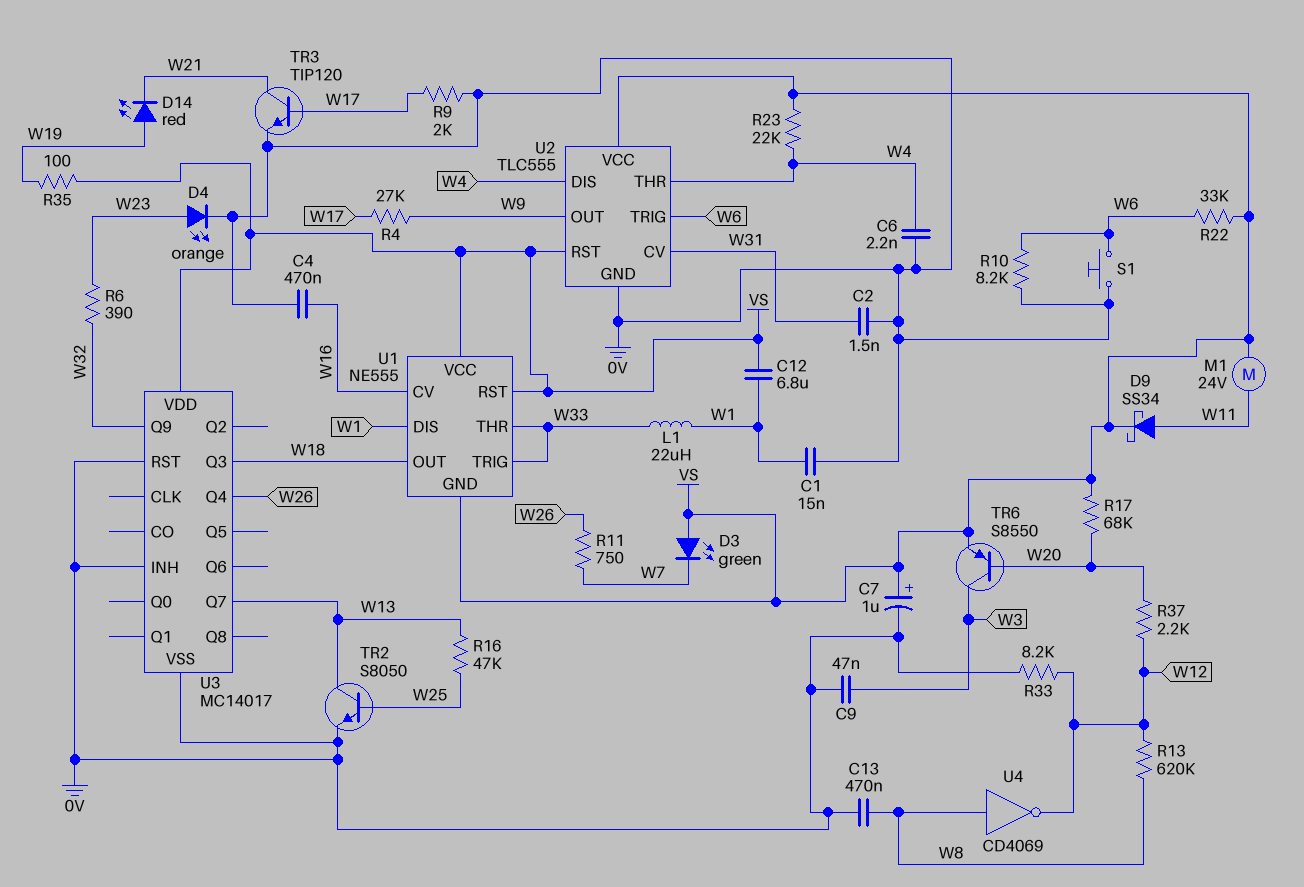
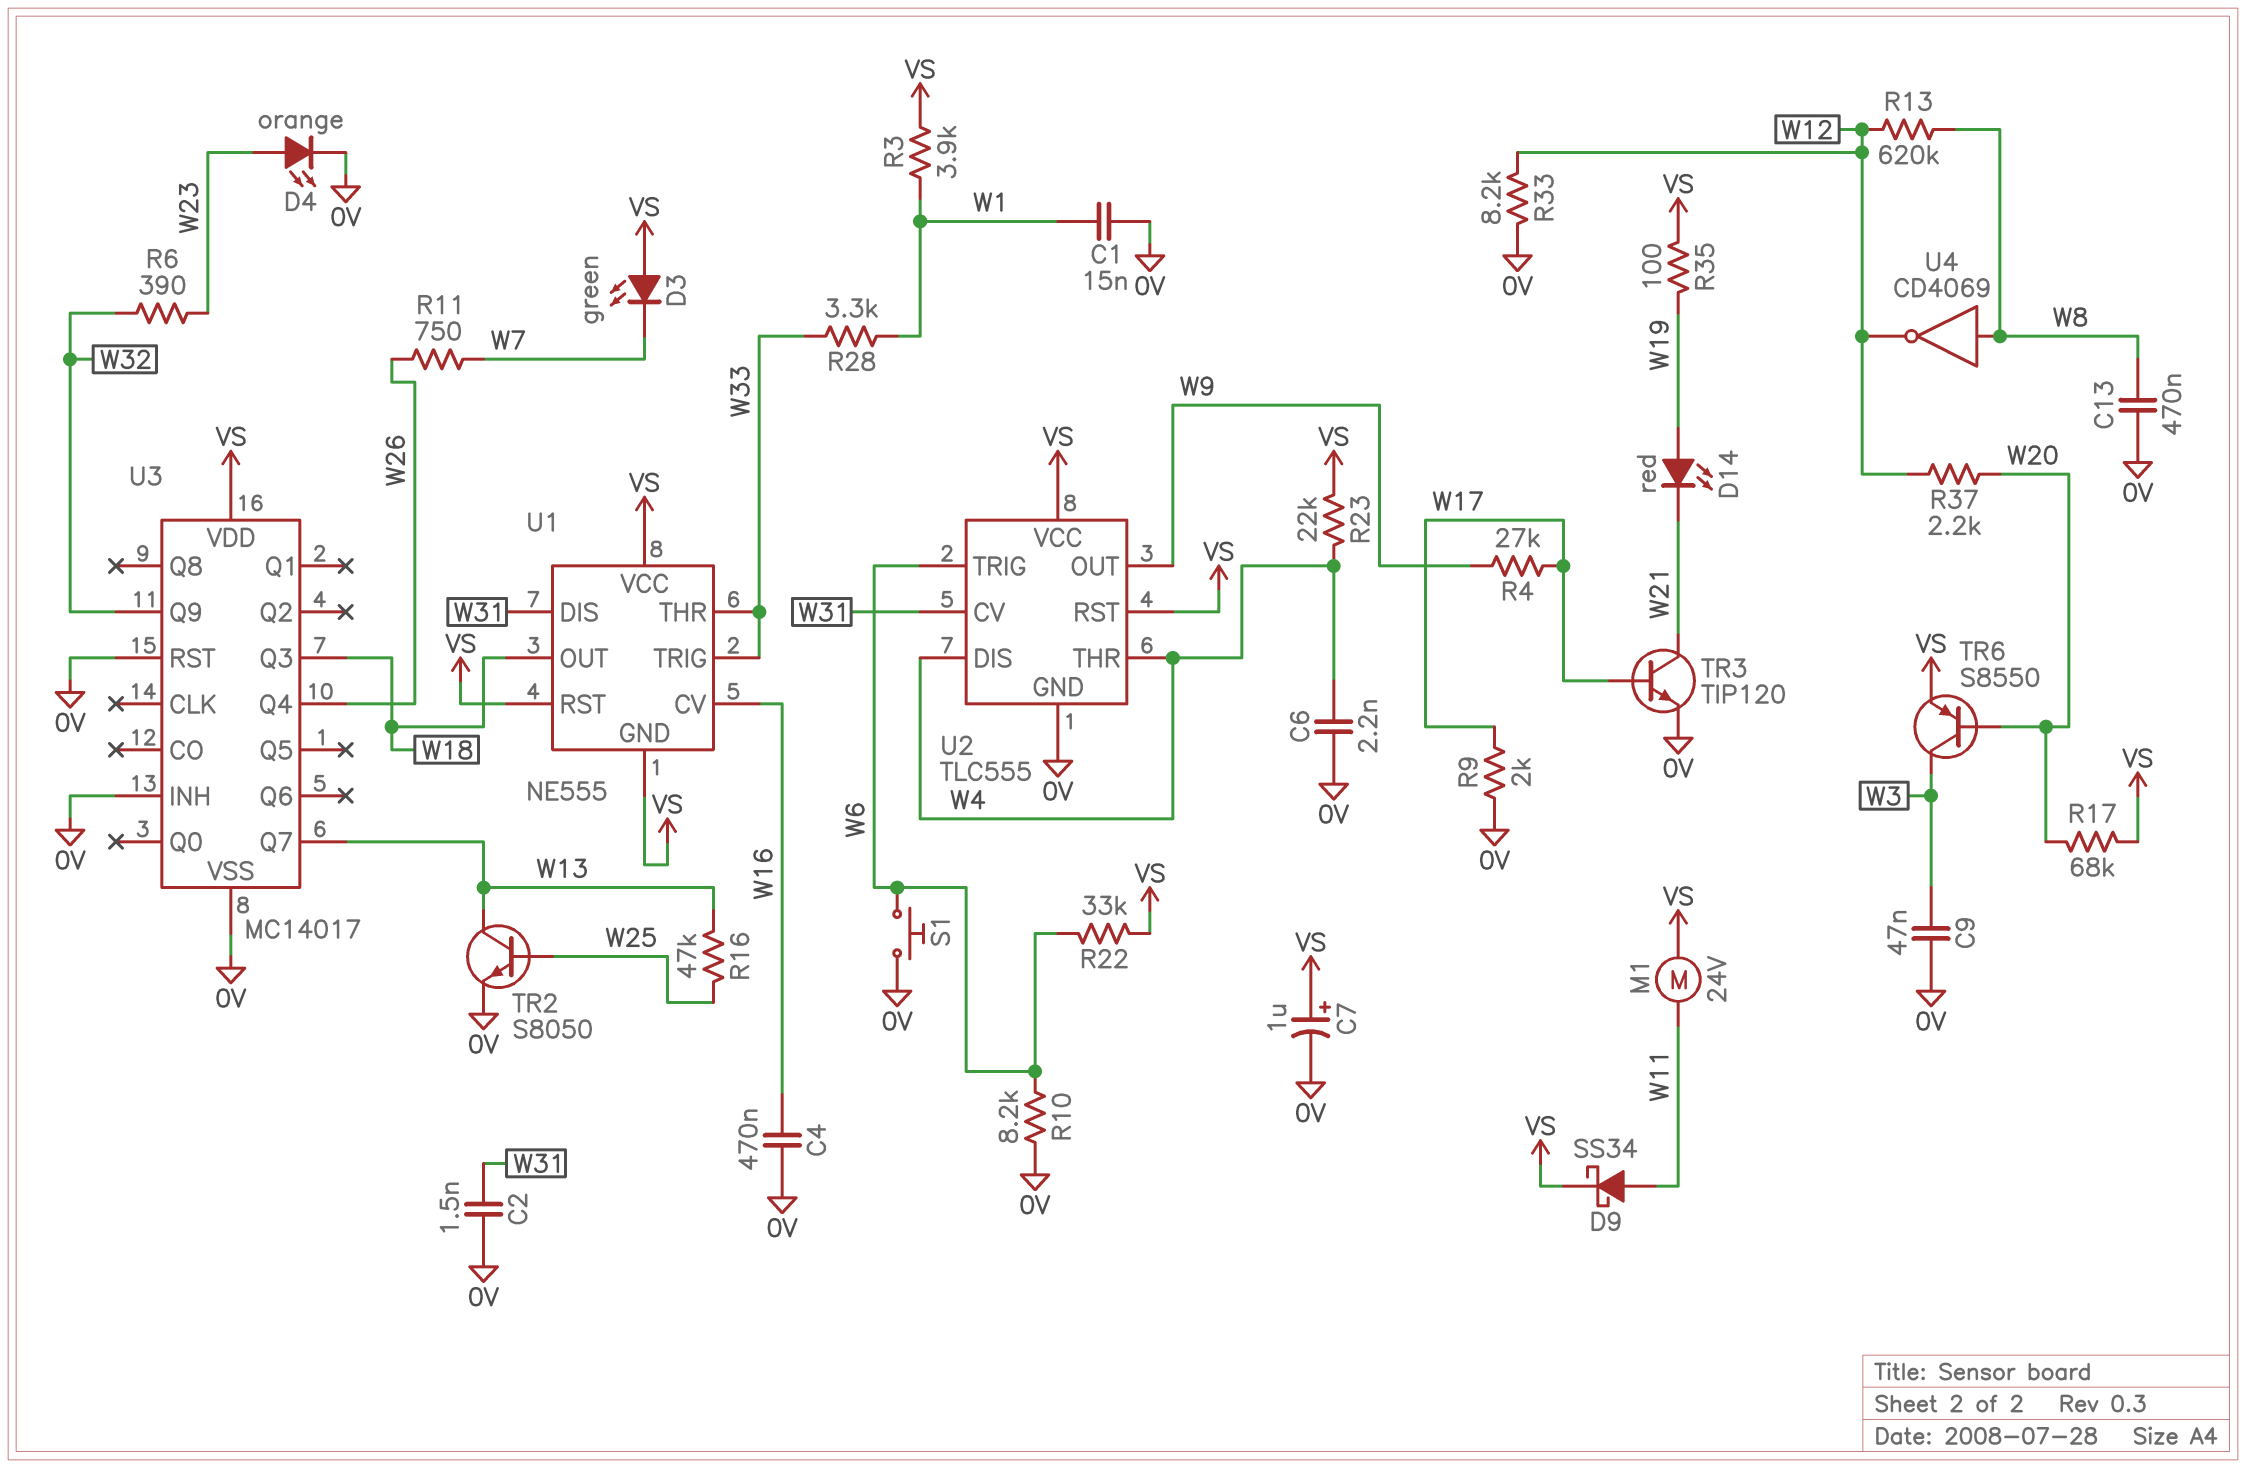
C12: 6.8uF (VS, W1) -> none
L1: 22uH (W1, W33) -> none
R3: none -> 3.9k (VS, W1)
R28: none -> 3.3k (W1, W33)
U1 pin DIS: W1 -> W31

